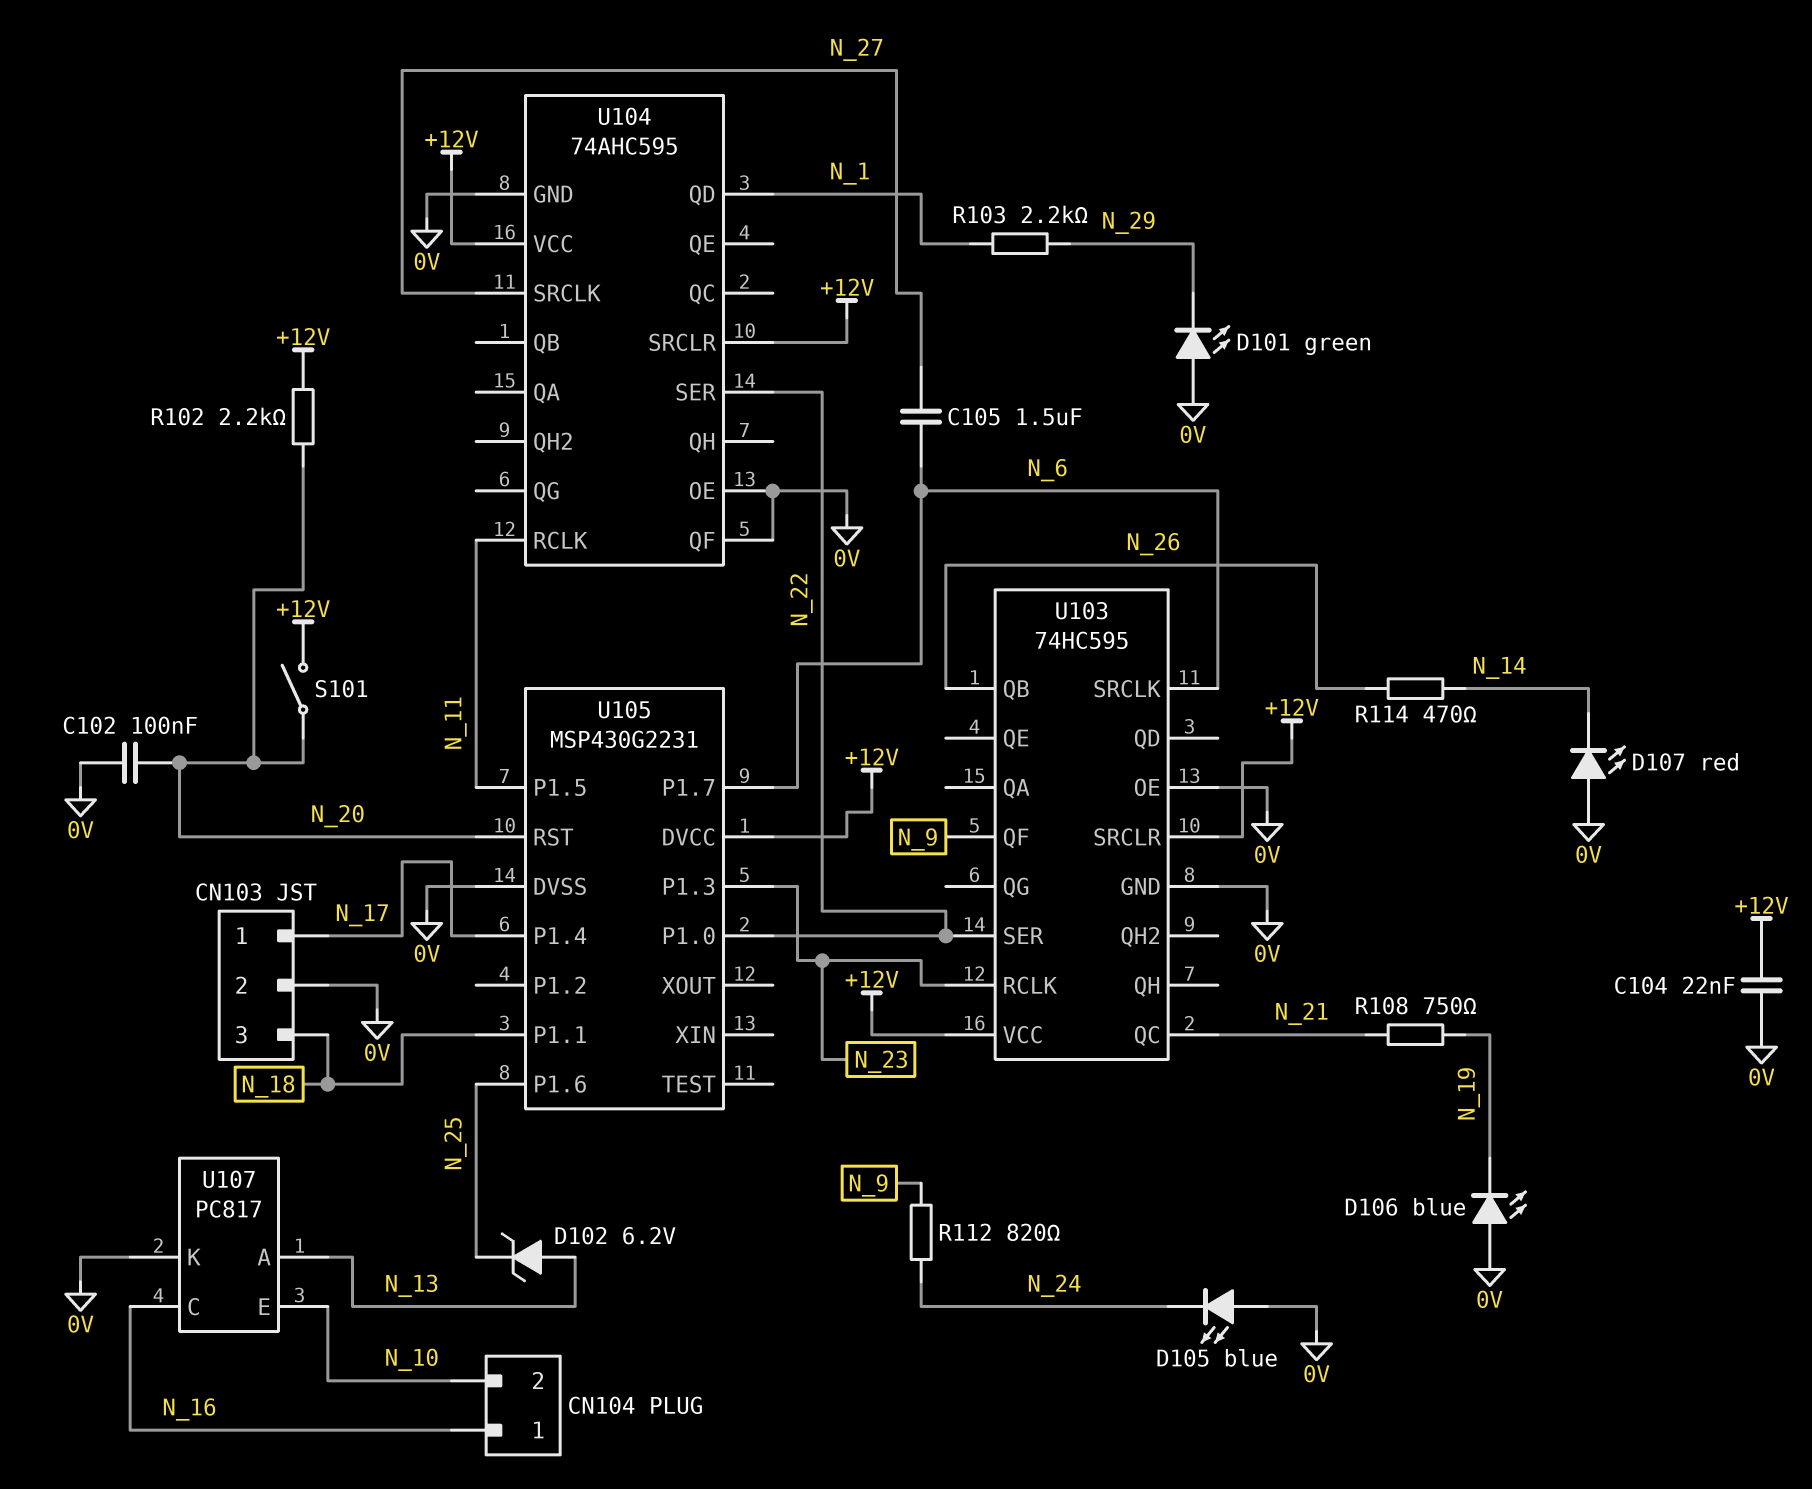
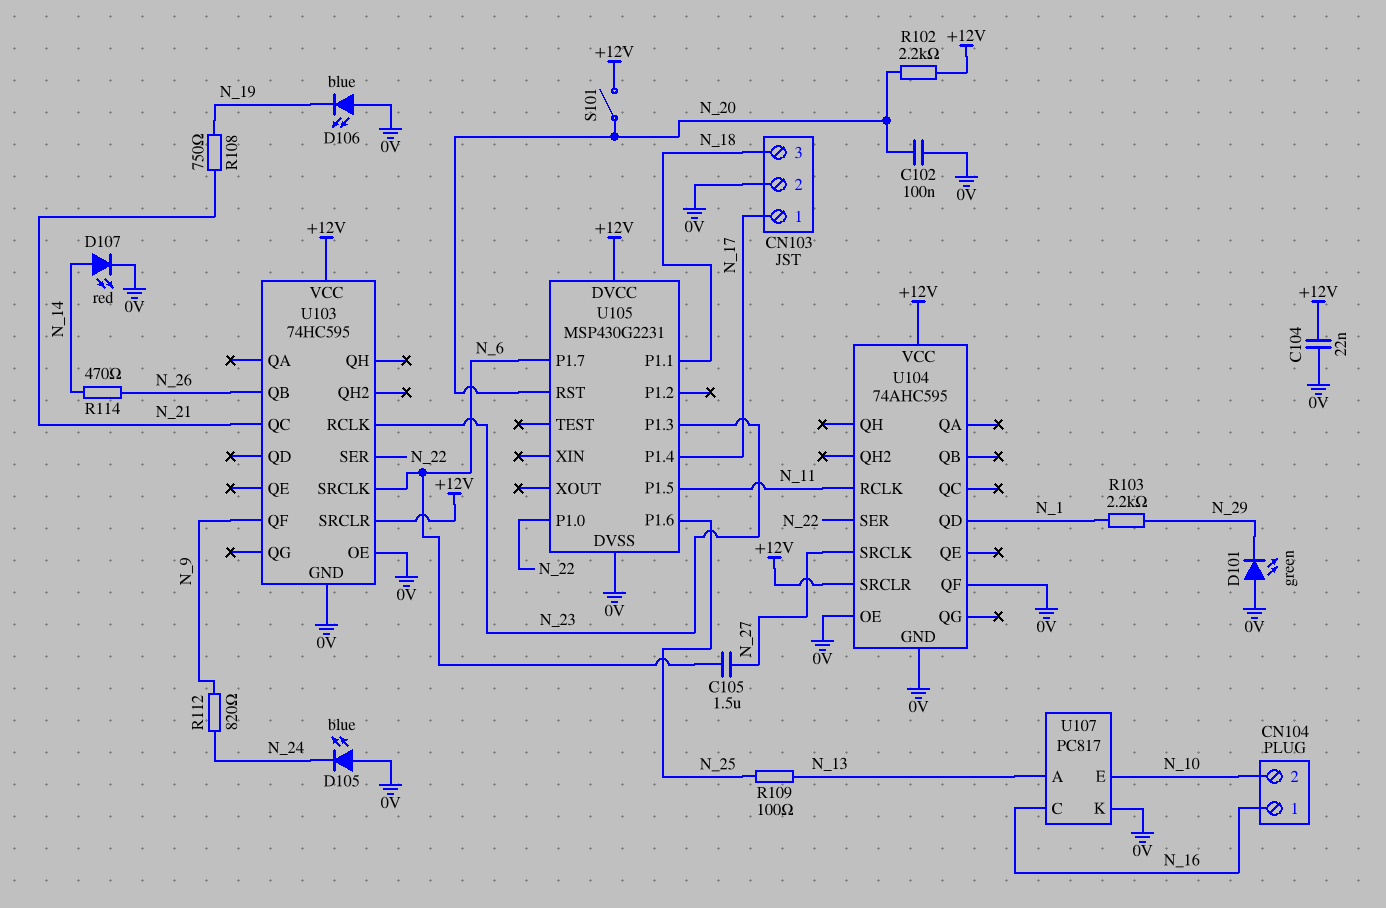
D102: zener 6.2V (A N_13, K N_25) -> none
D107: LED red (A 0V, K N_14) -> LED red (A N_14, K 0V)
R109: none -> 100 (N_13, N_25)

